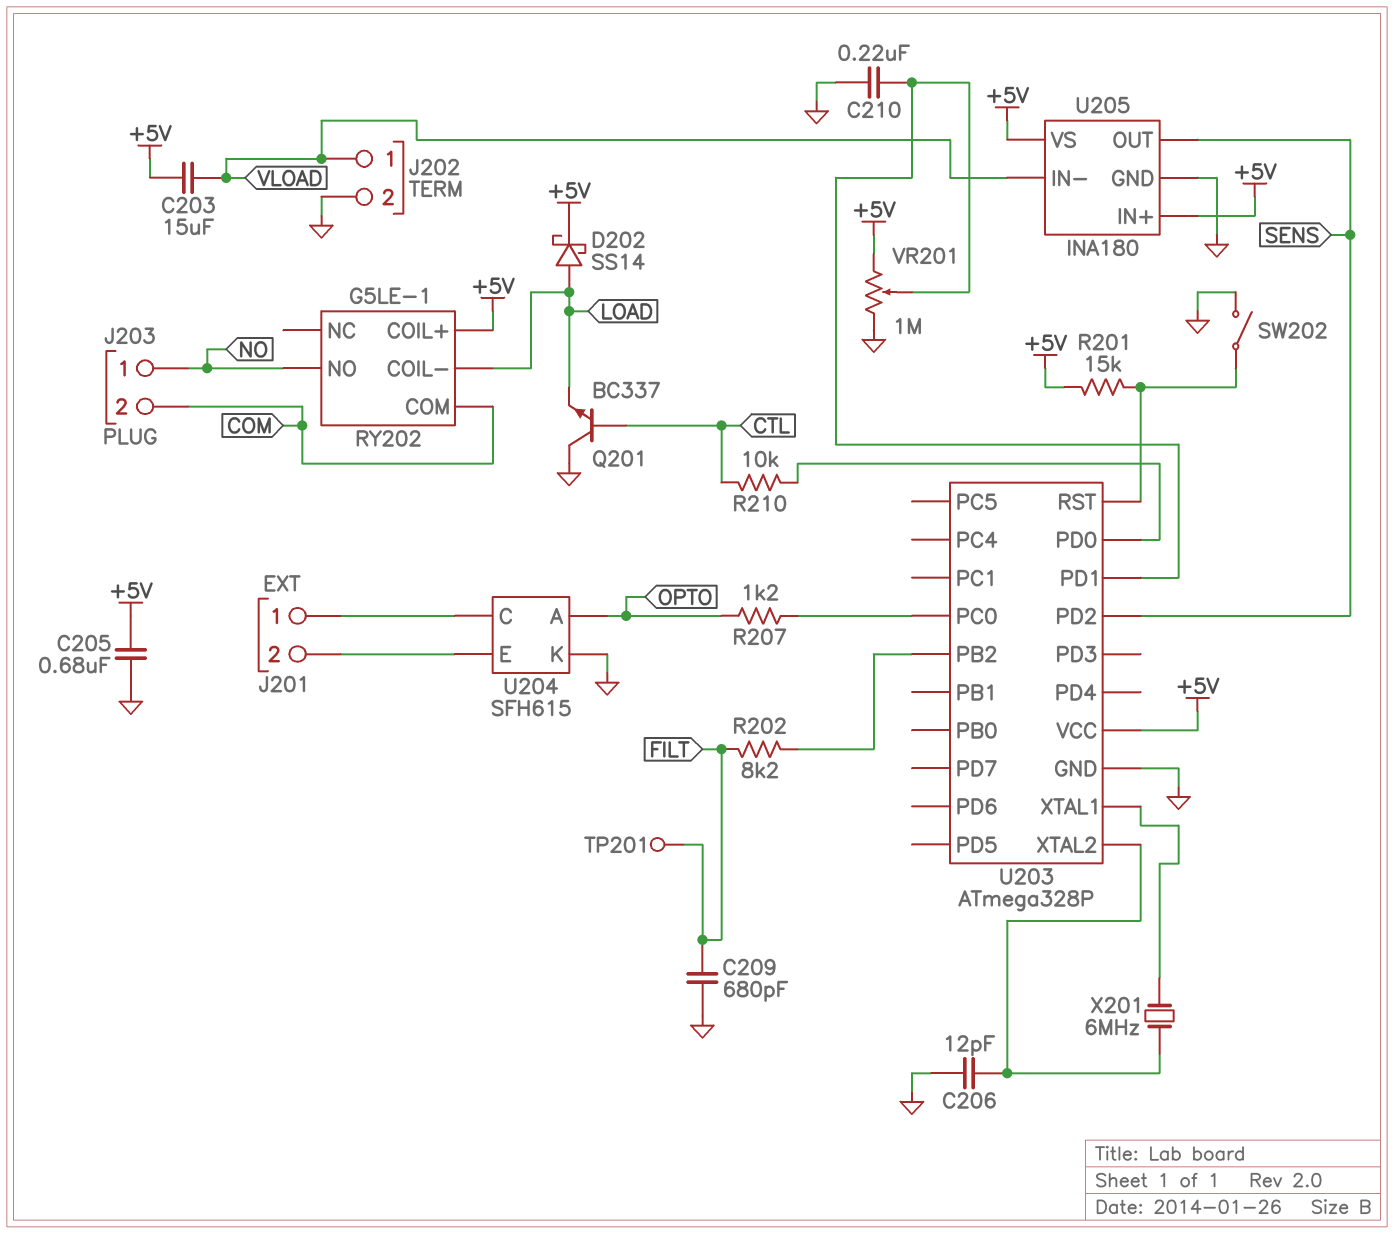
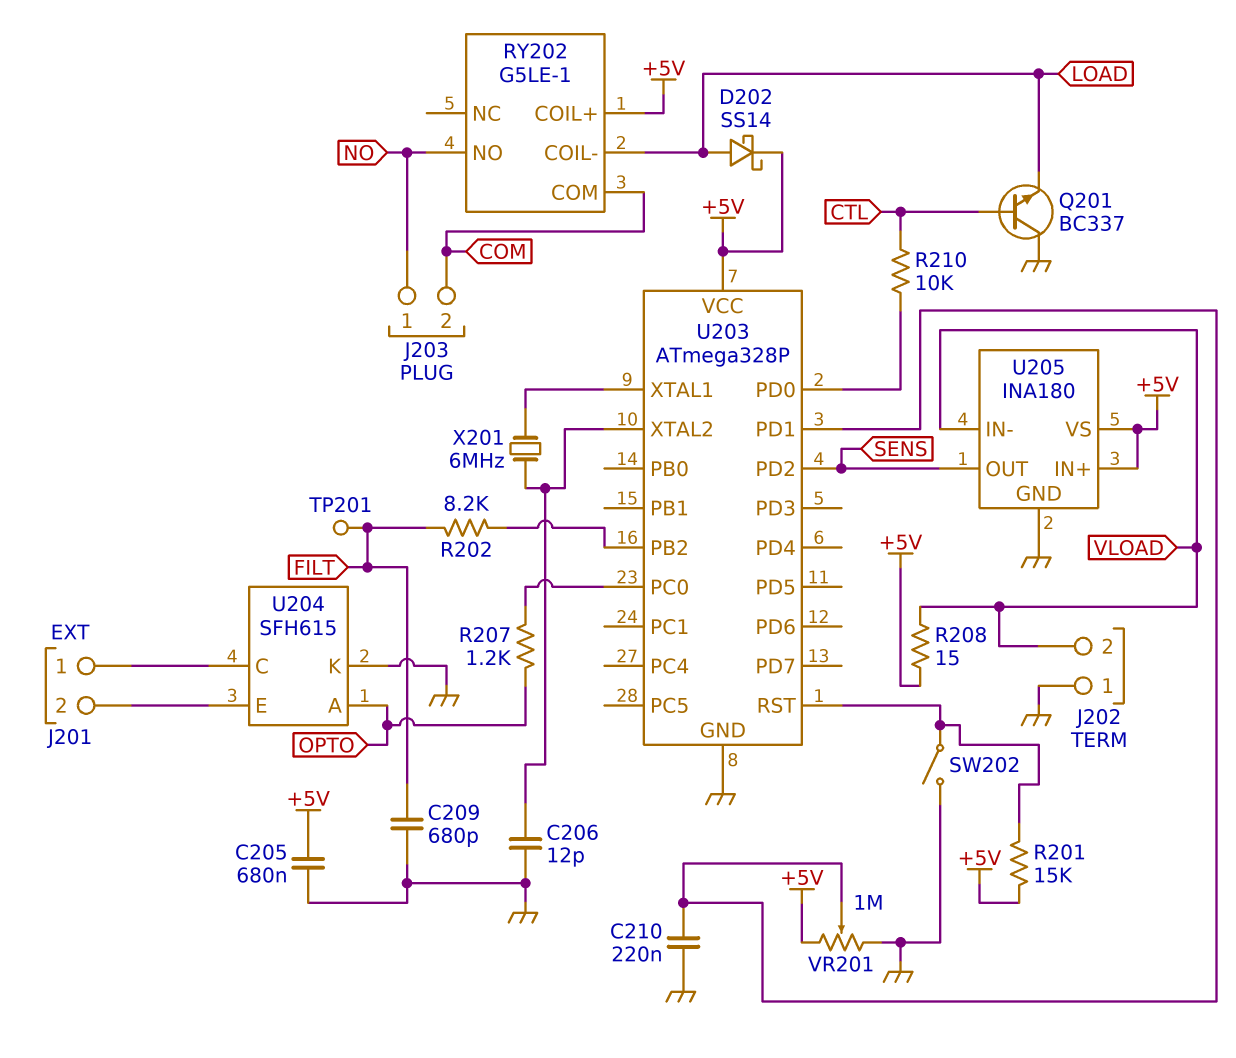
C203: 15uF (+5V, VLOAD) -> none
J202 pin 1: VLOAD -> GND
J202 pin 2: GND -> VLOAD
R208: none -> 15 (+5V, VLOAD)

